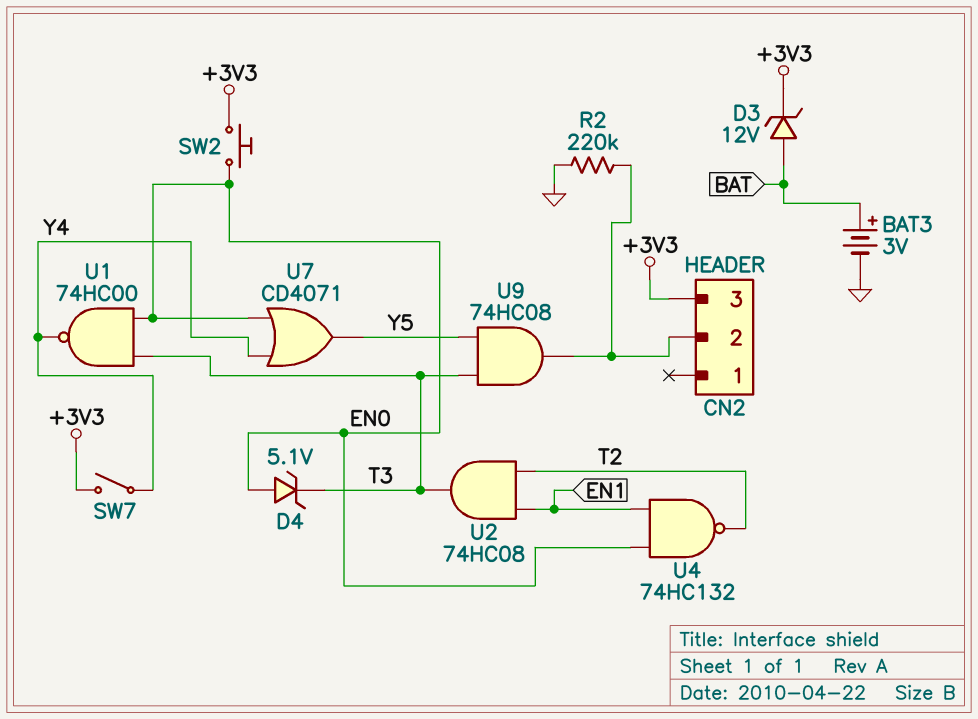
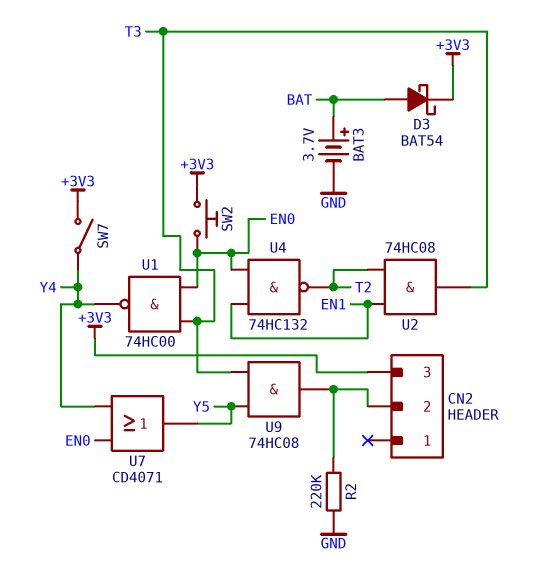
BAT3: 3V (plus BAT, minus GND) -> 3.7V (plus BAT, minus GND)
D3: zener 12V (A BAT, K +3V3) -> schottky BAT54 (A BAT, K +3V3)
D4: zener 5.1V (A EN0, K T3) -> none

